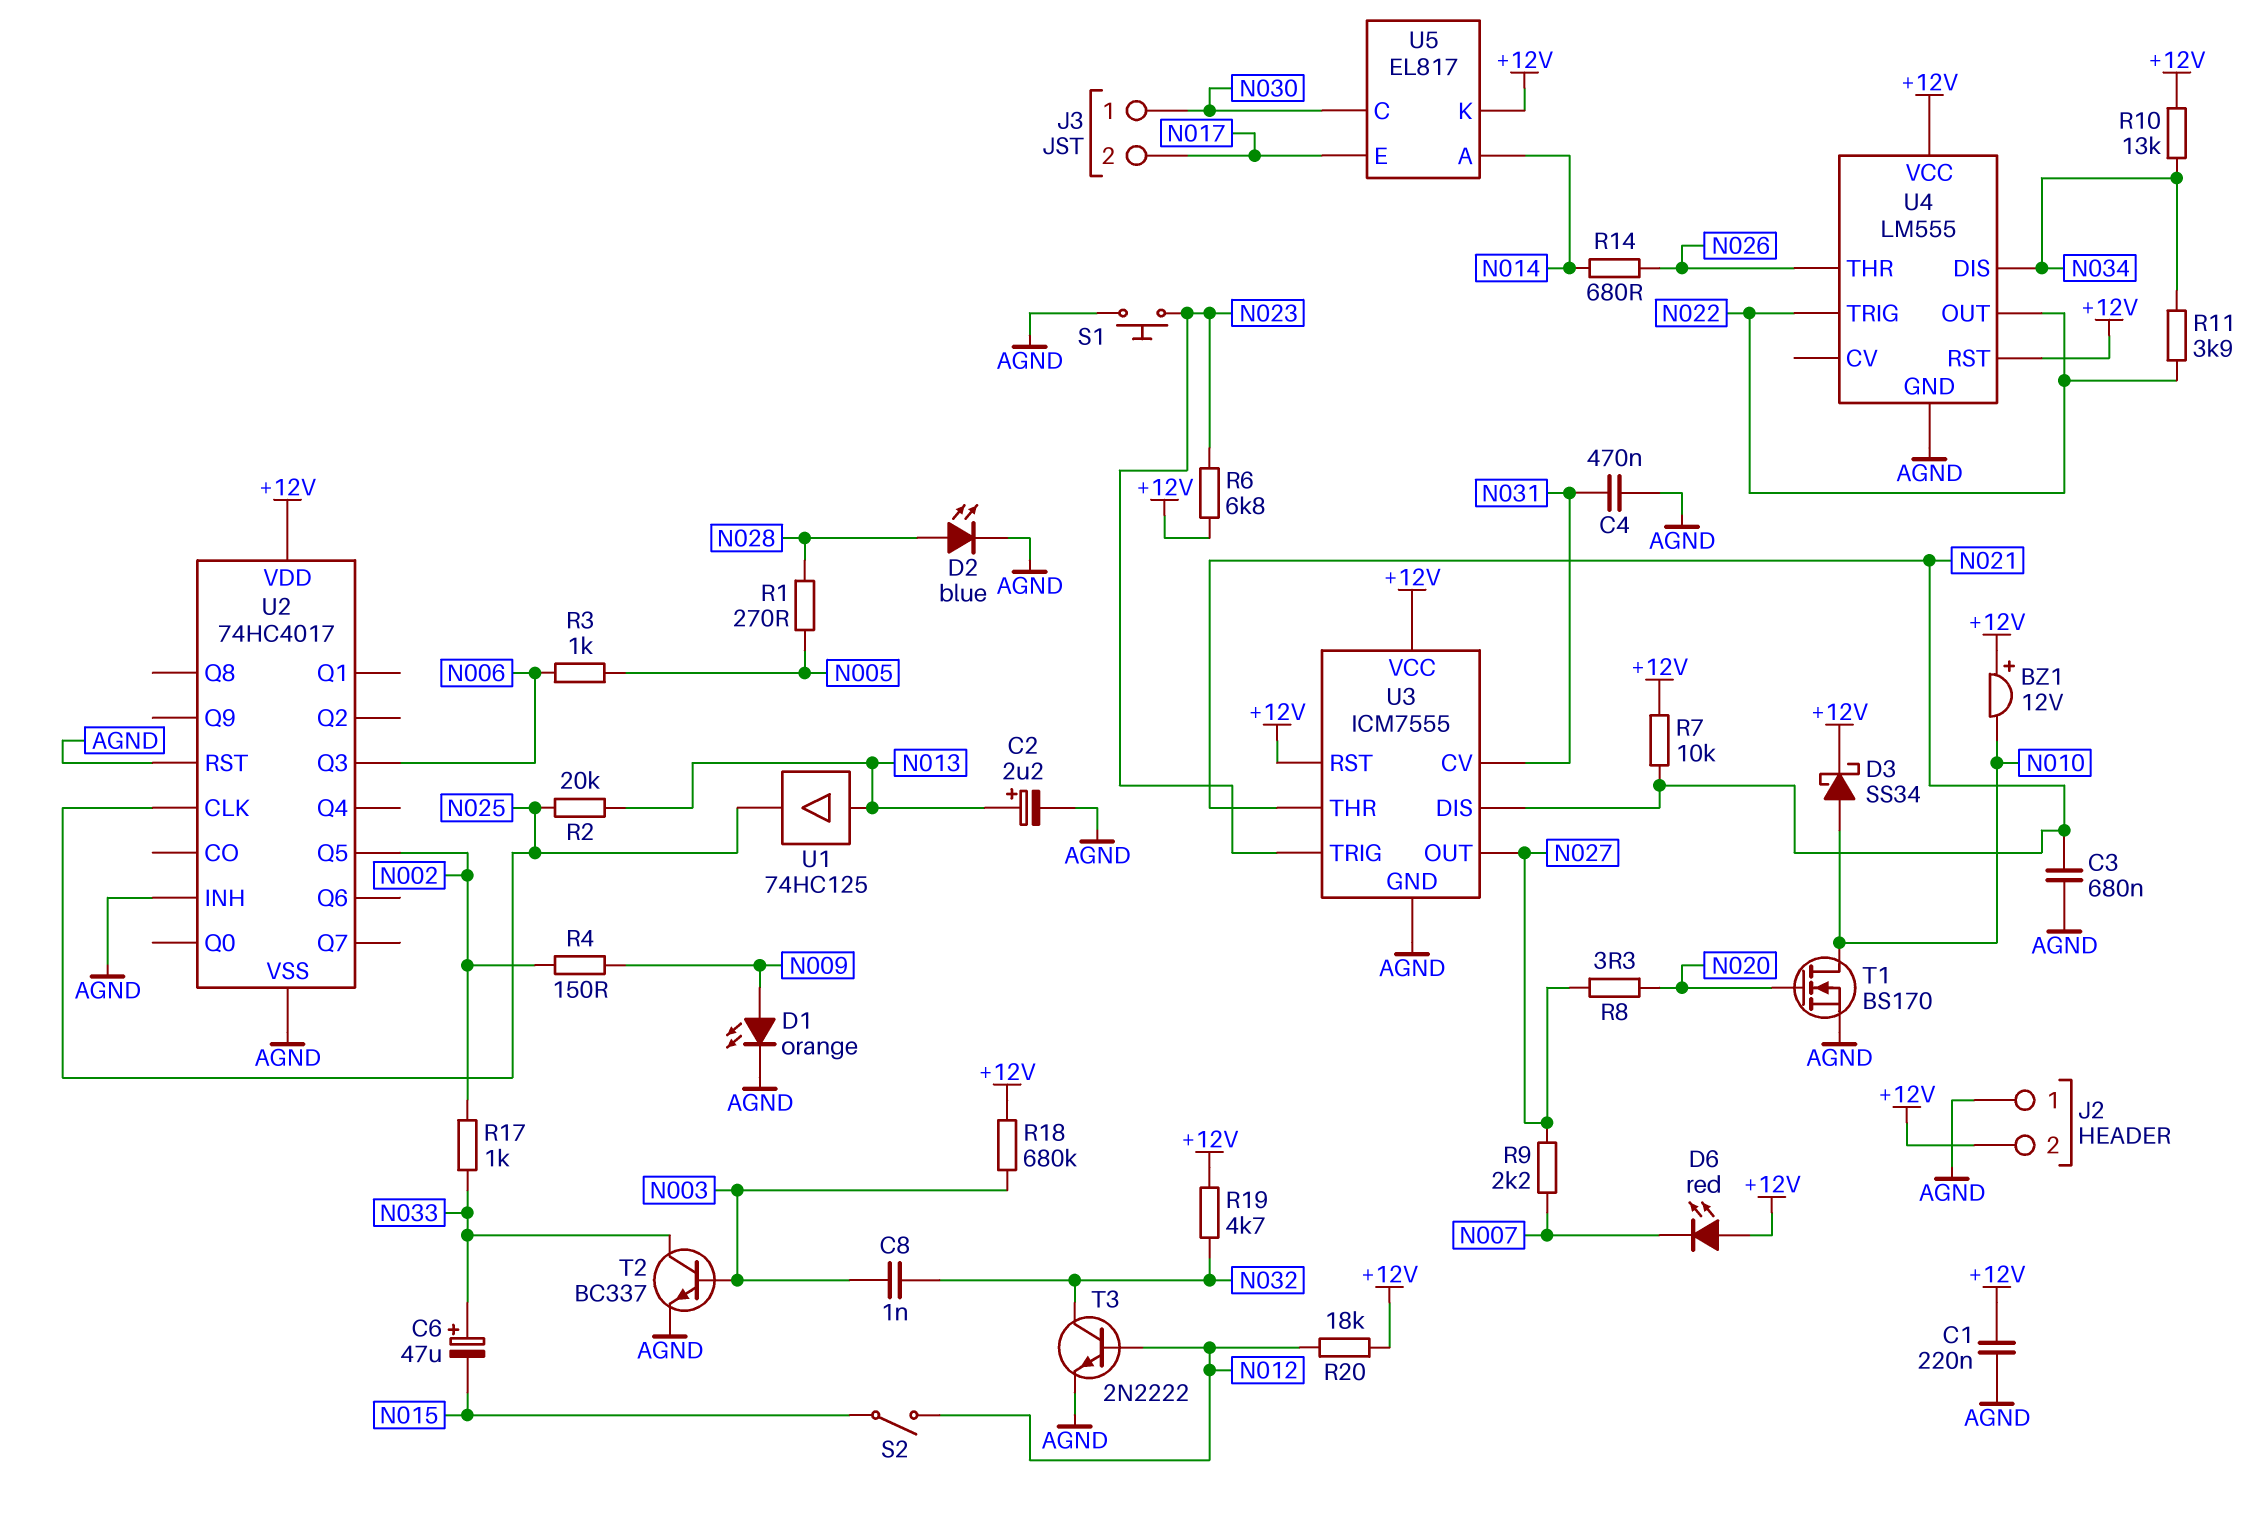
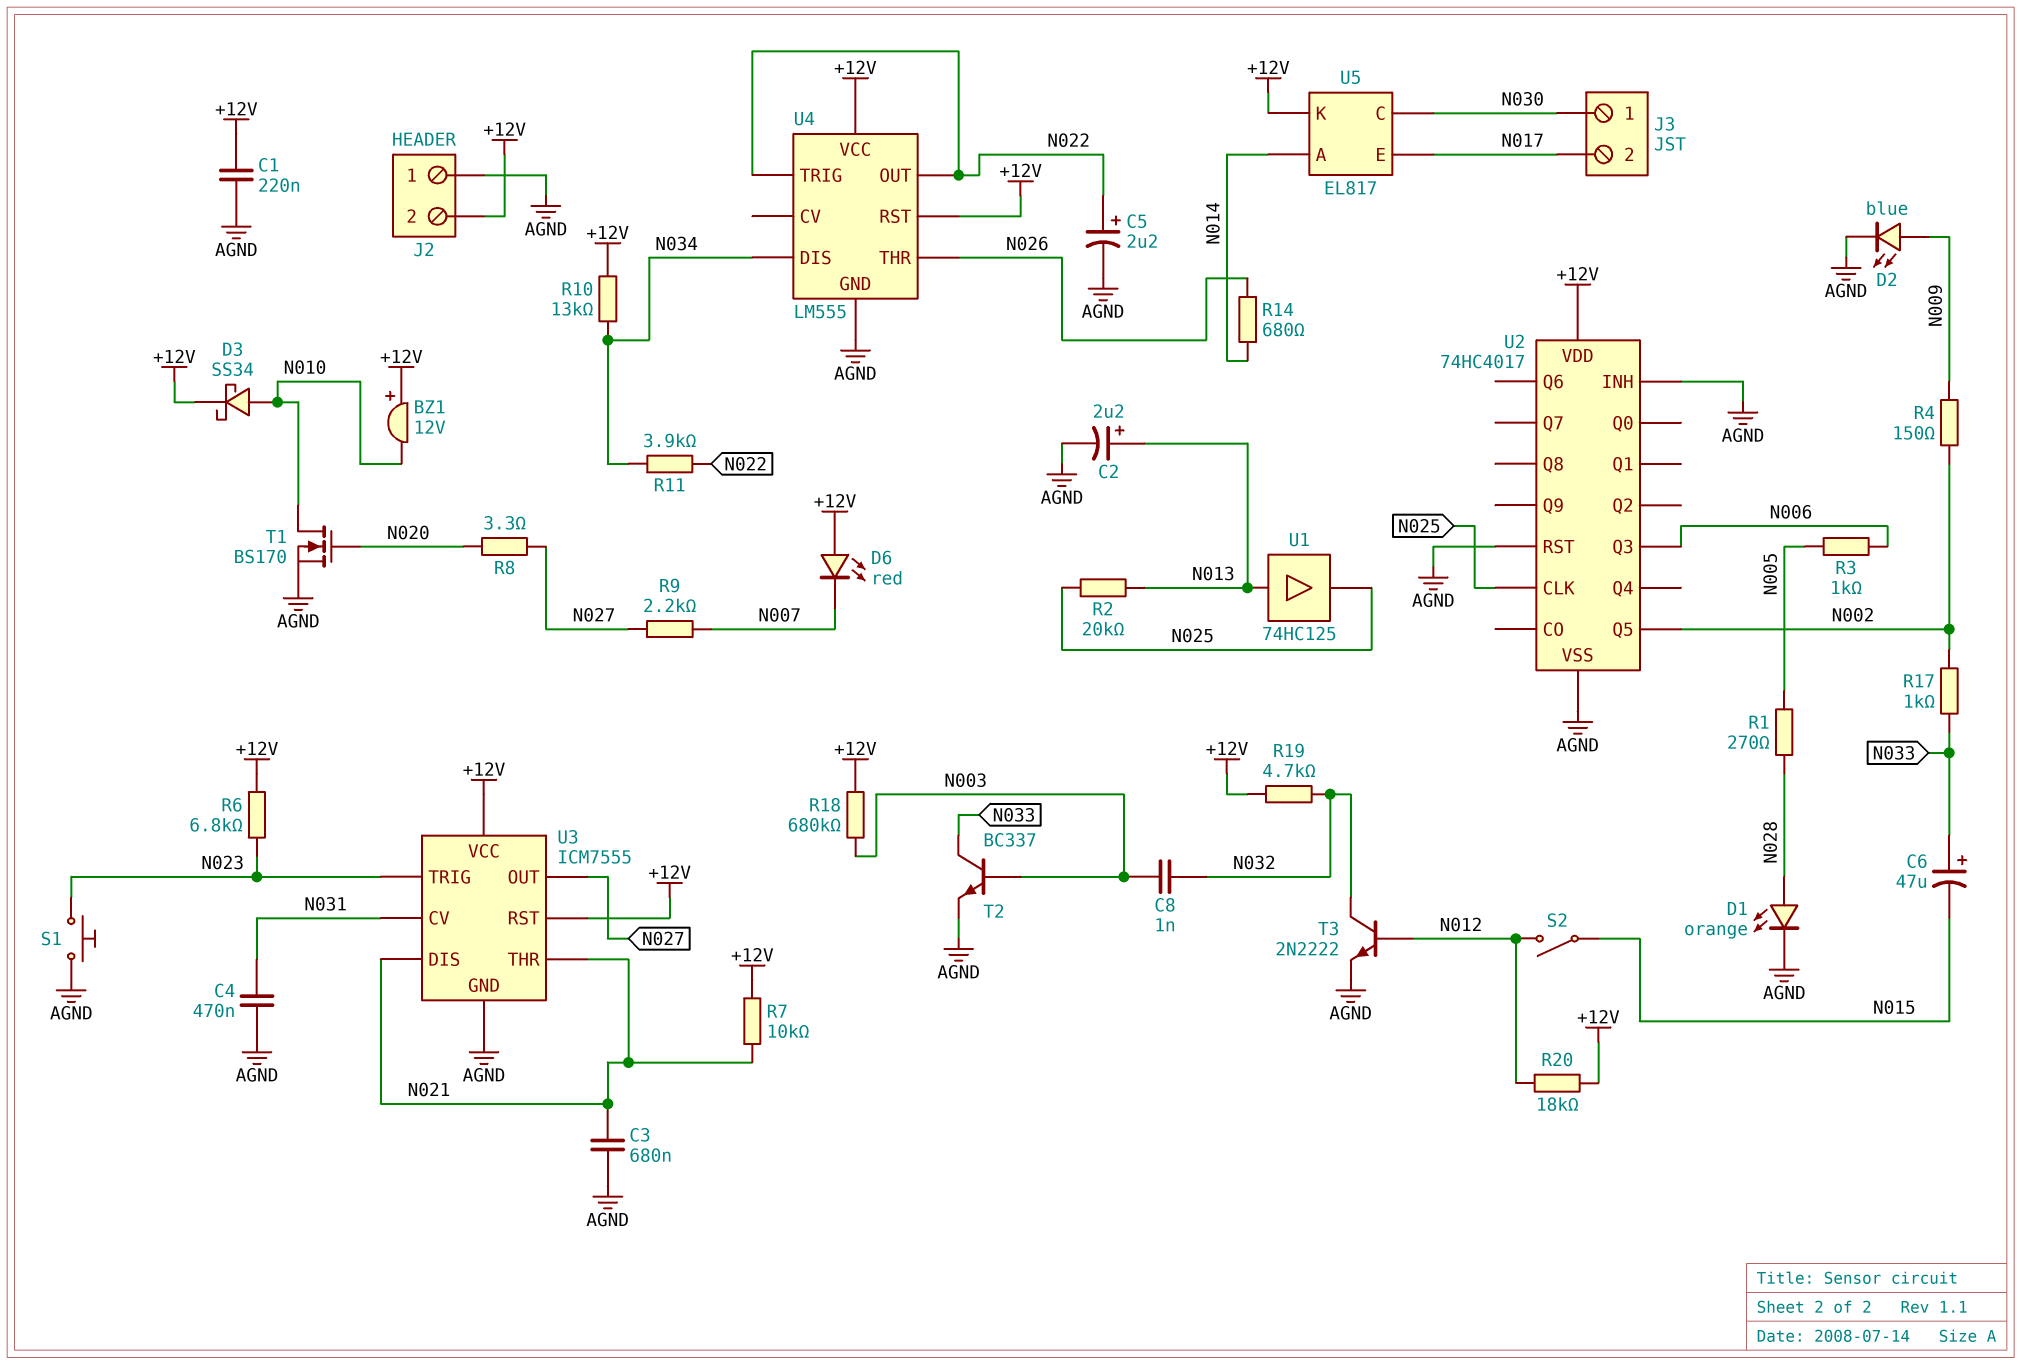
C5: none -> 2.2uF (plus N022, minus AGND)
D1: LED orange (A N009, K AGND) -> LED orange (A N028, K AGND)
D2: LED blue (A N028, K AGND) -> LED blue (A N009, K AGND)

